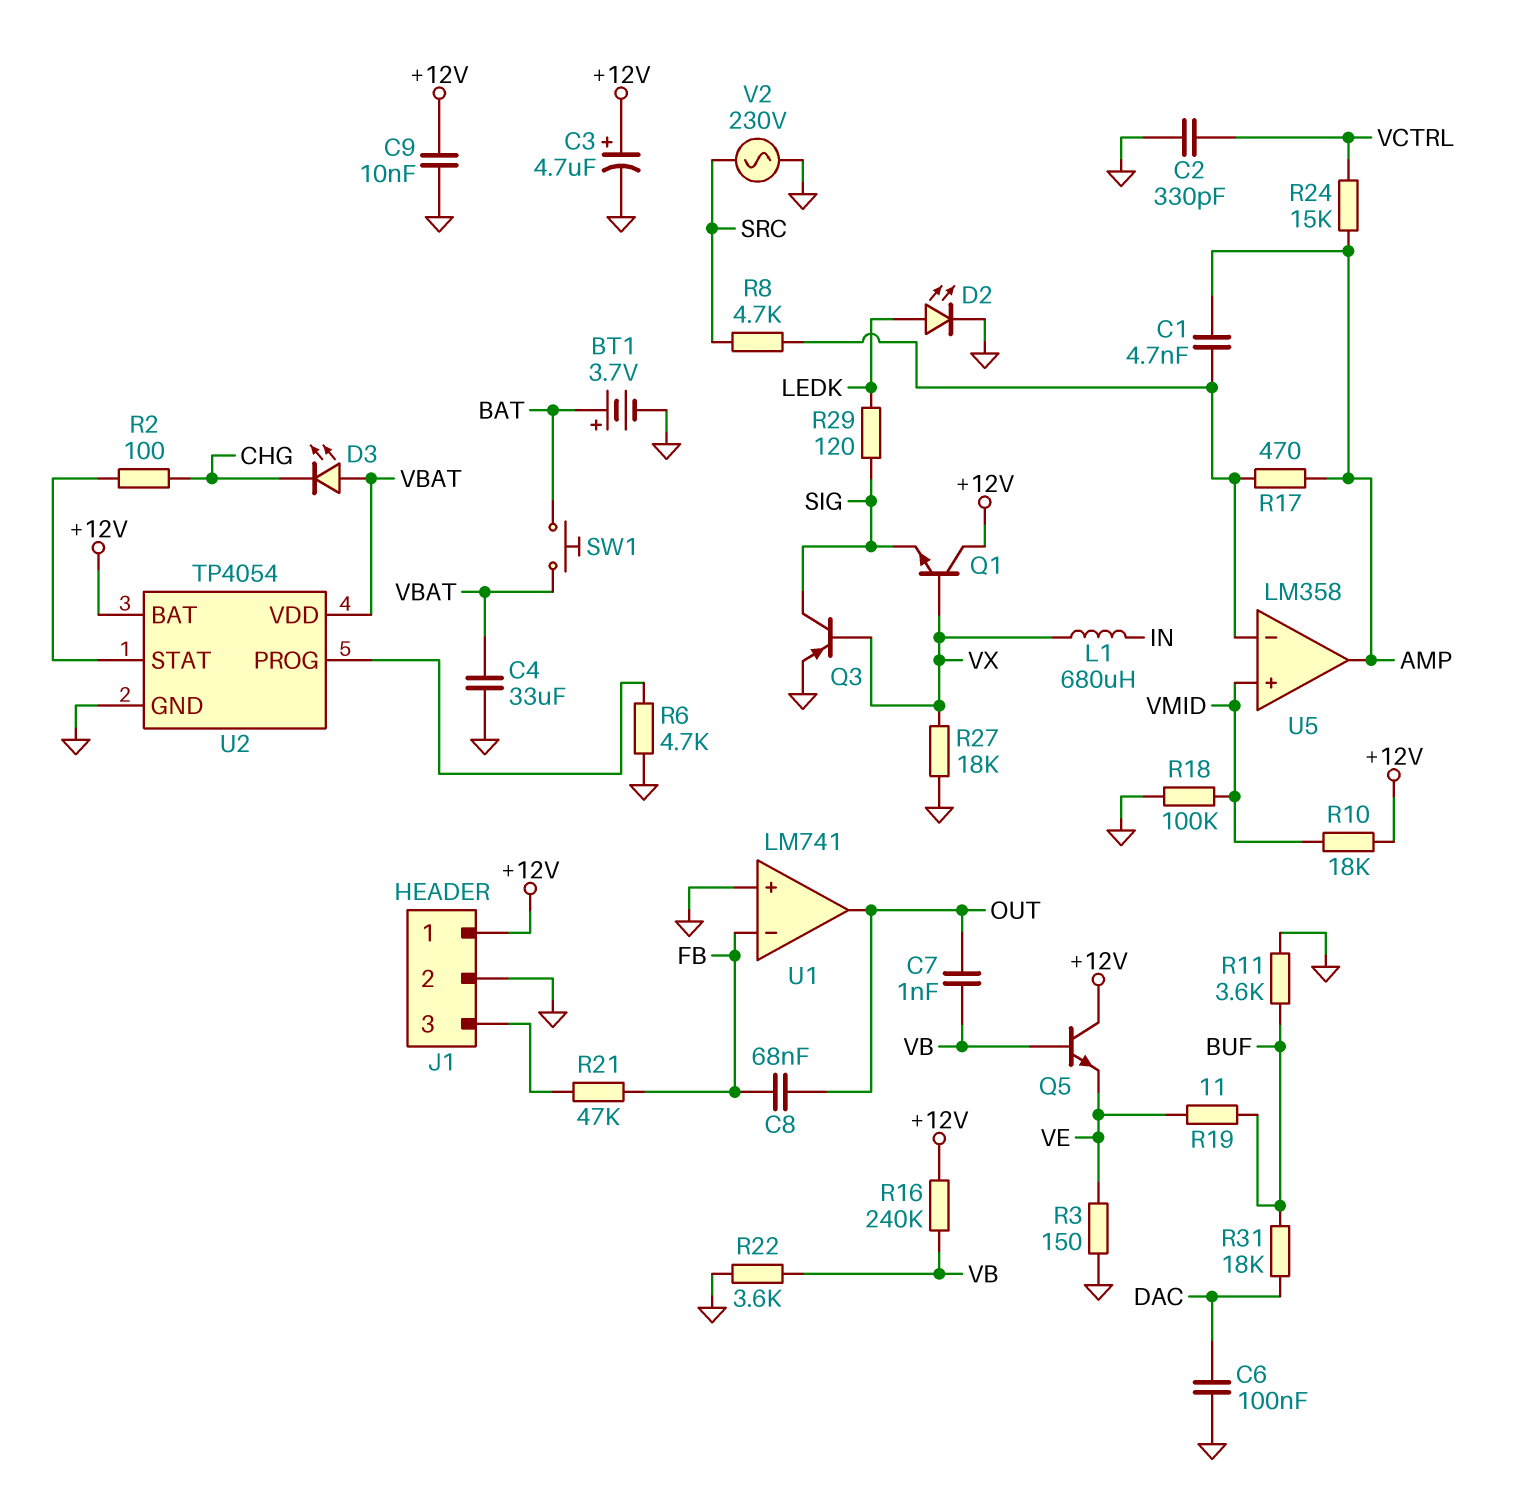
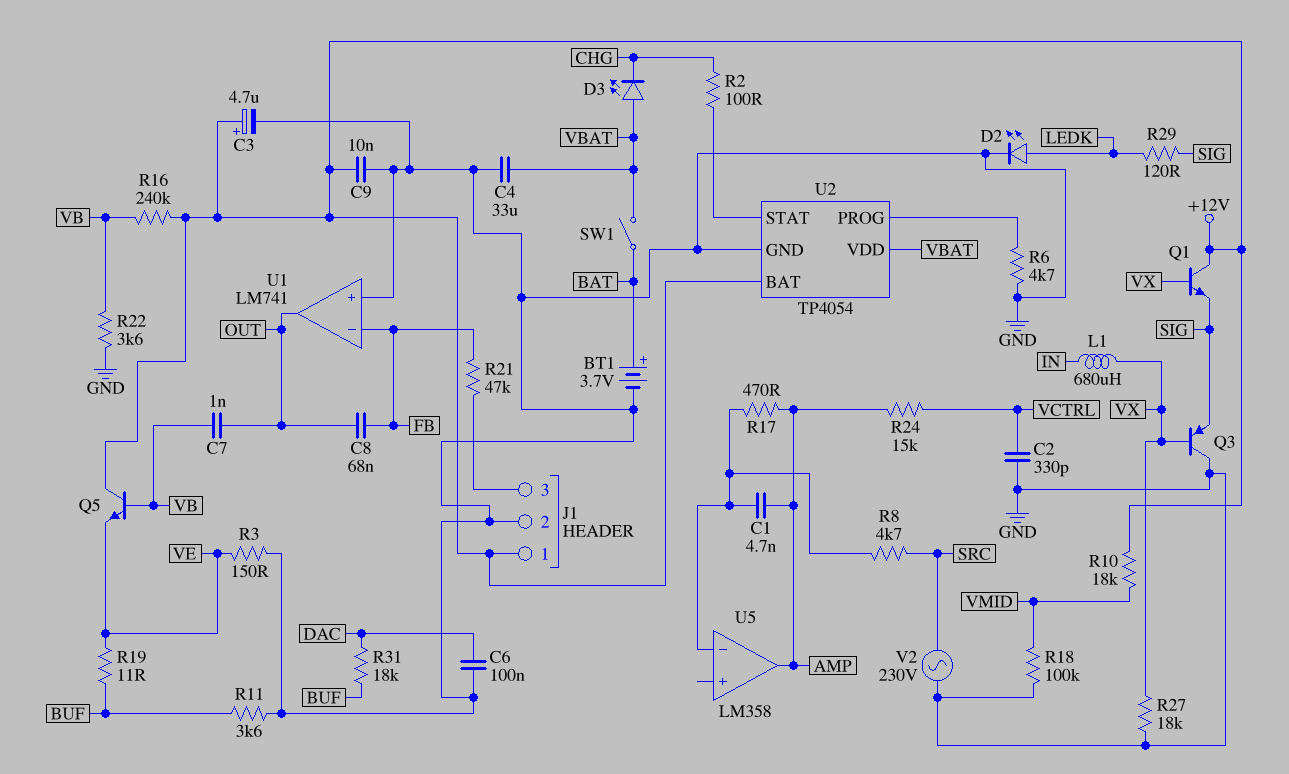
Q3: PNP (B VX, C SIG, E GND) -> PNP (B VX, C GND, E SIG)
SW1: button (BAT, VBAT) -> switch (BAT, VBAT)
U5 pin in+: VMID -> none

